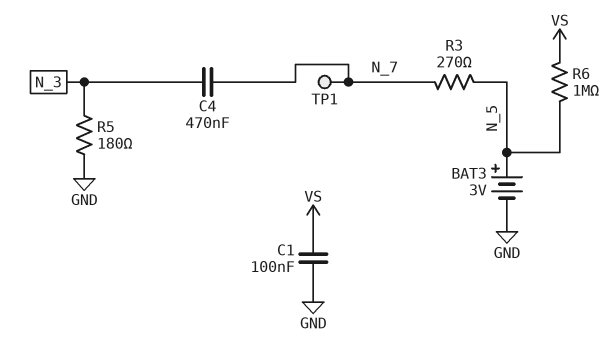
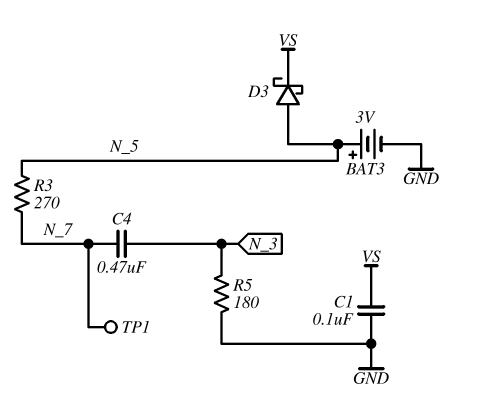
D3: none -> schottky (A N_5, K VS)
R6: 1M (N_5, VS) -> none

